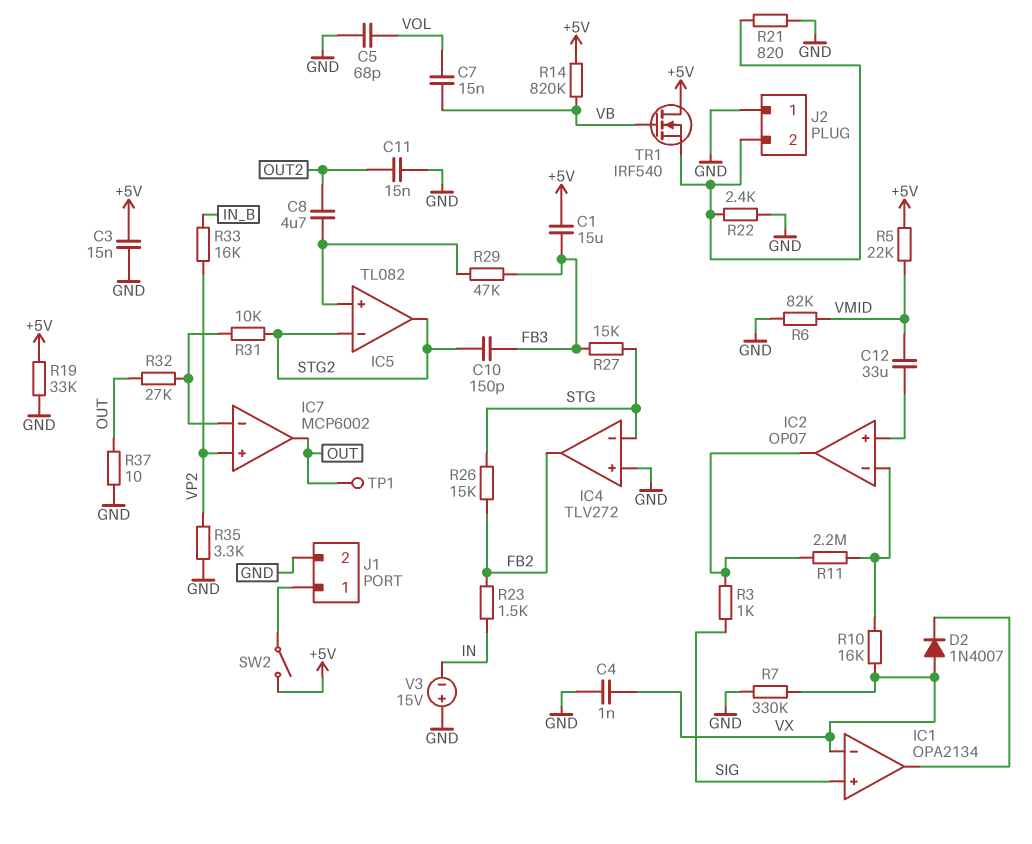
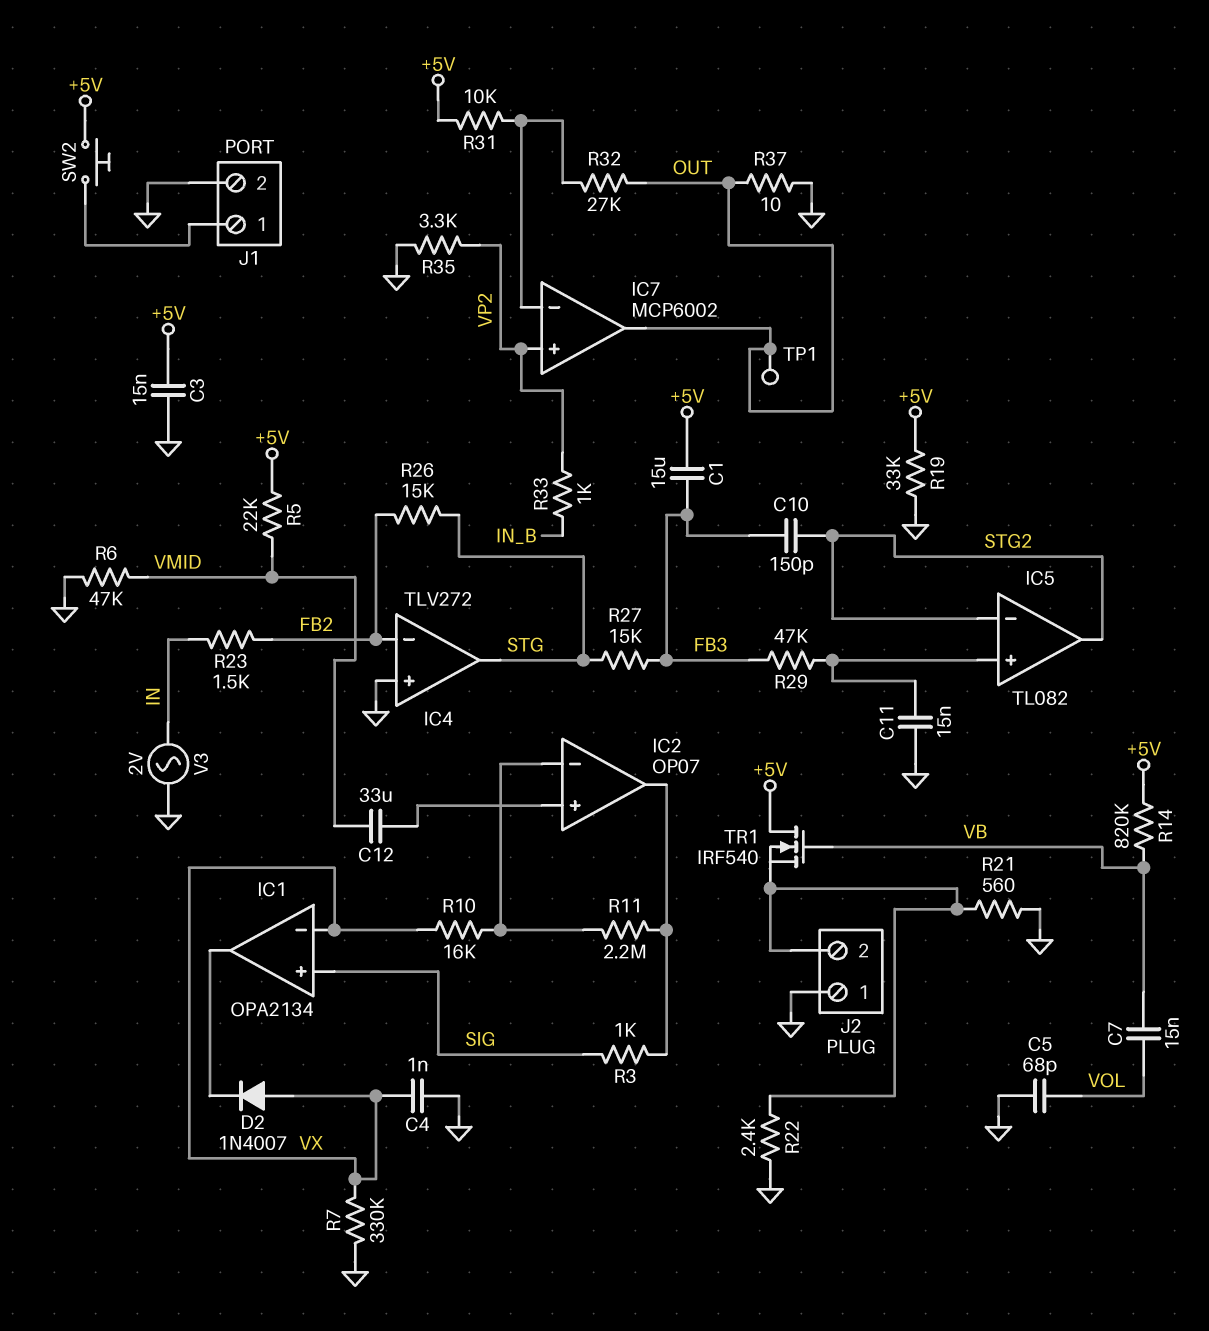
C8: 4.7uF (IC5/in+, OUT2) -> none
C11: 15nF (GND, OUT2) -> 15nF (GND, IC5/in+)
IC4 pin in-: STG -> FB2
IC4 pin out: FB2 -> STG
R6: 82k (GND, VMID) -> 47k (GND, VMID)
R21: 820 (GND, J2/2) -> 560 (GND, J2/2)
R31: 10k (IC7/in-, STG2) -> 10k (+5V, IC7/in-)
R33: 16k (IN_B, VP2) -> 1k (IN_B, VP2)
SW2: switch (+5V, J1/1) -> button (+5V, J1/1)
V3: 15V (plus GND, minus IN) -> AC 2V (GND, IN)

